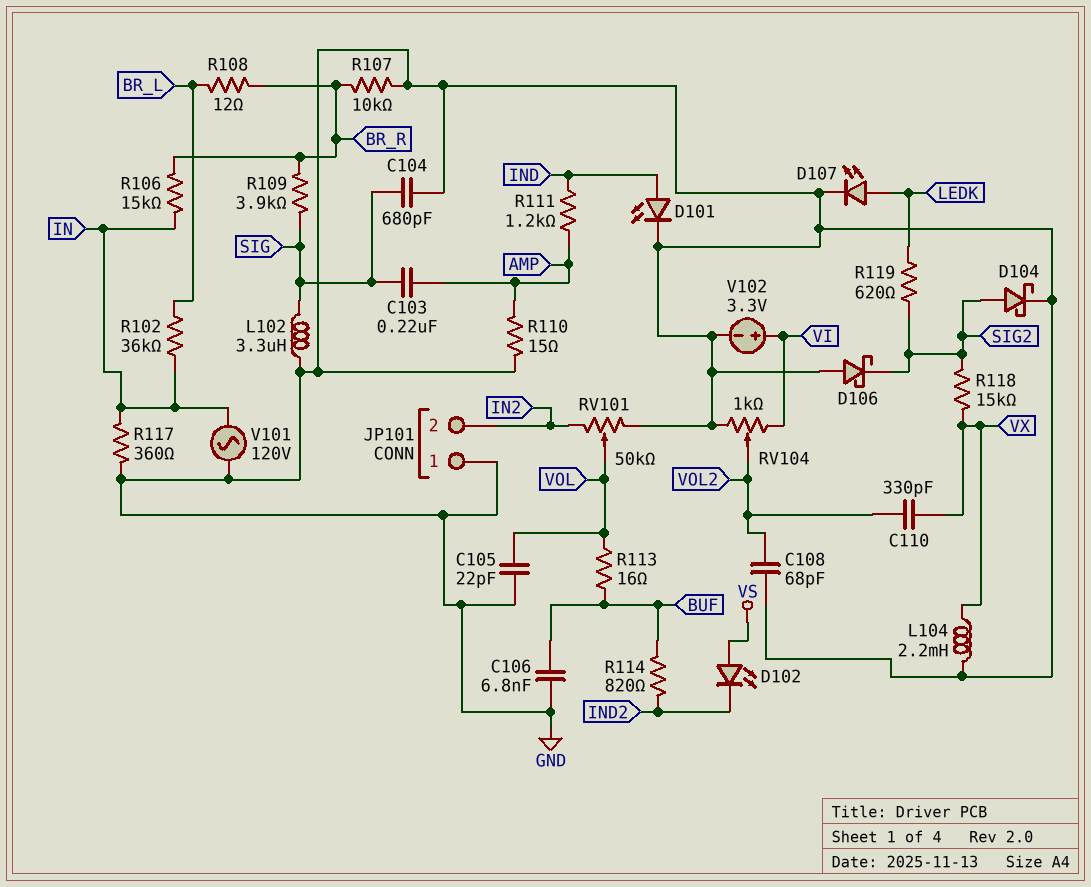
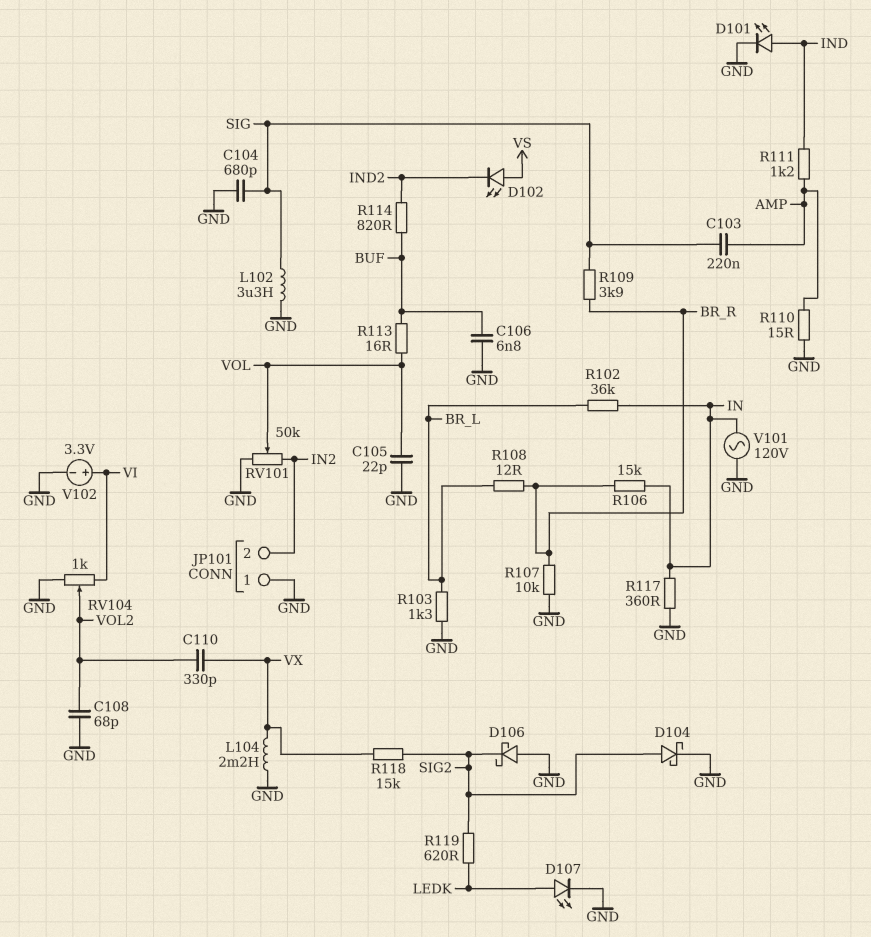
R103: none -> 1.3k (BR_L, GND)

